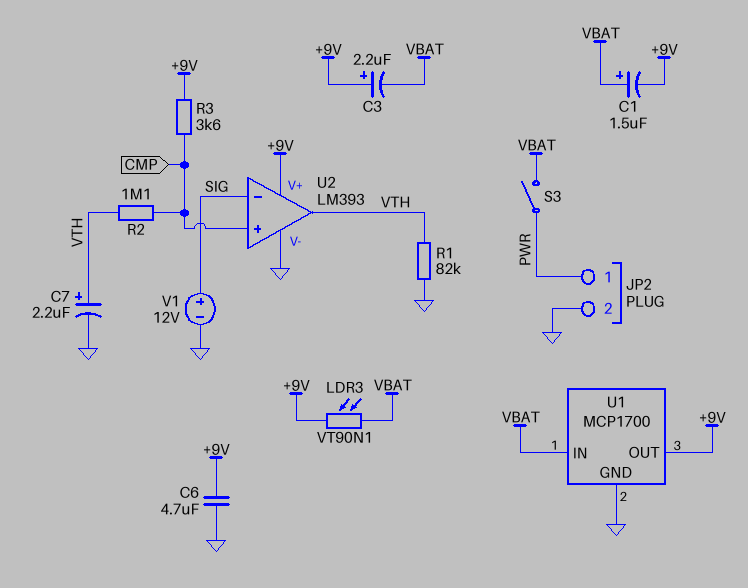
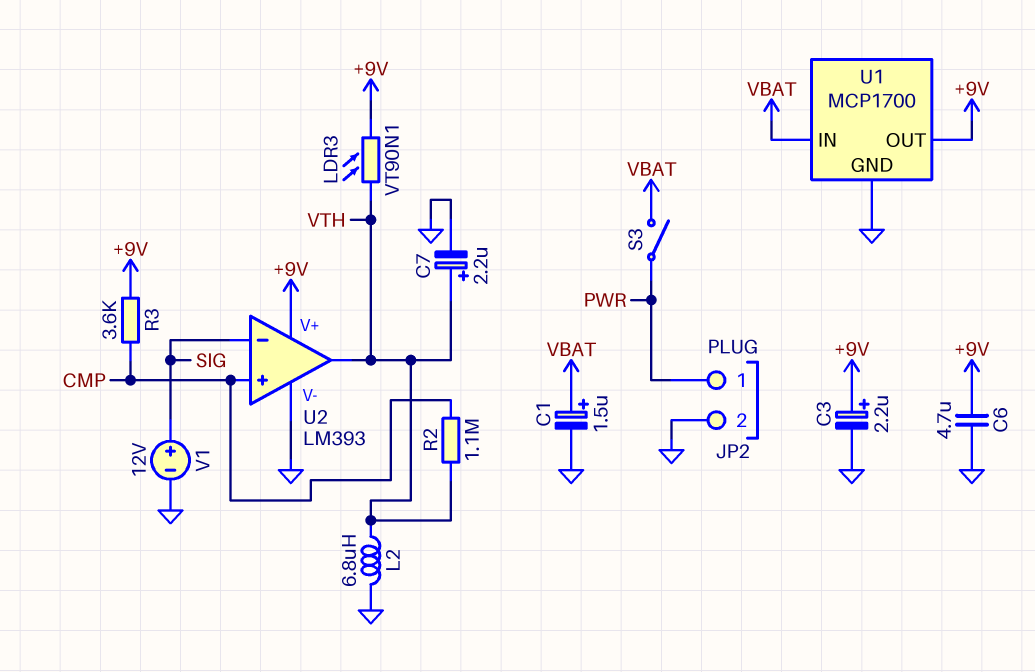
C1: 1.5uF (plus VBAT, minus +9V) -> 1.5uF (plus VBAT, minus GND)
C3: 2.2uF (plus +9V, minus VBAT) -> 2.2uF (plus +9V, minus GND)
L2: none -> 6.8uH (GND, VTH)
LDR3: VT90N1 (+9V, VBAT) -> VT90N1 (+9V, VTH)
R1: 82k (GND, VTH) -> none

